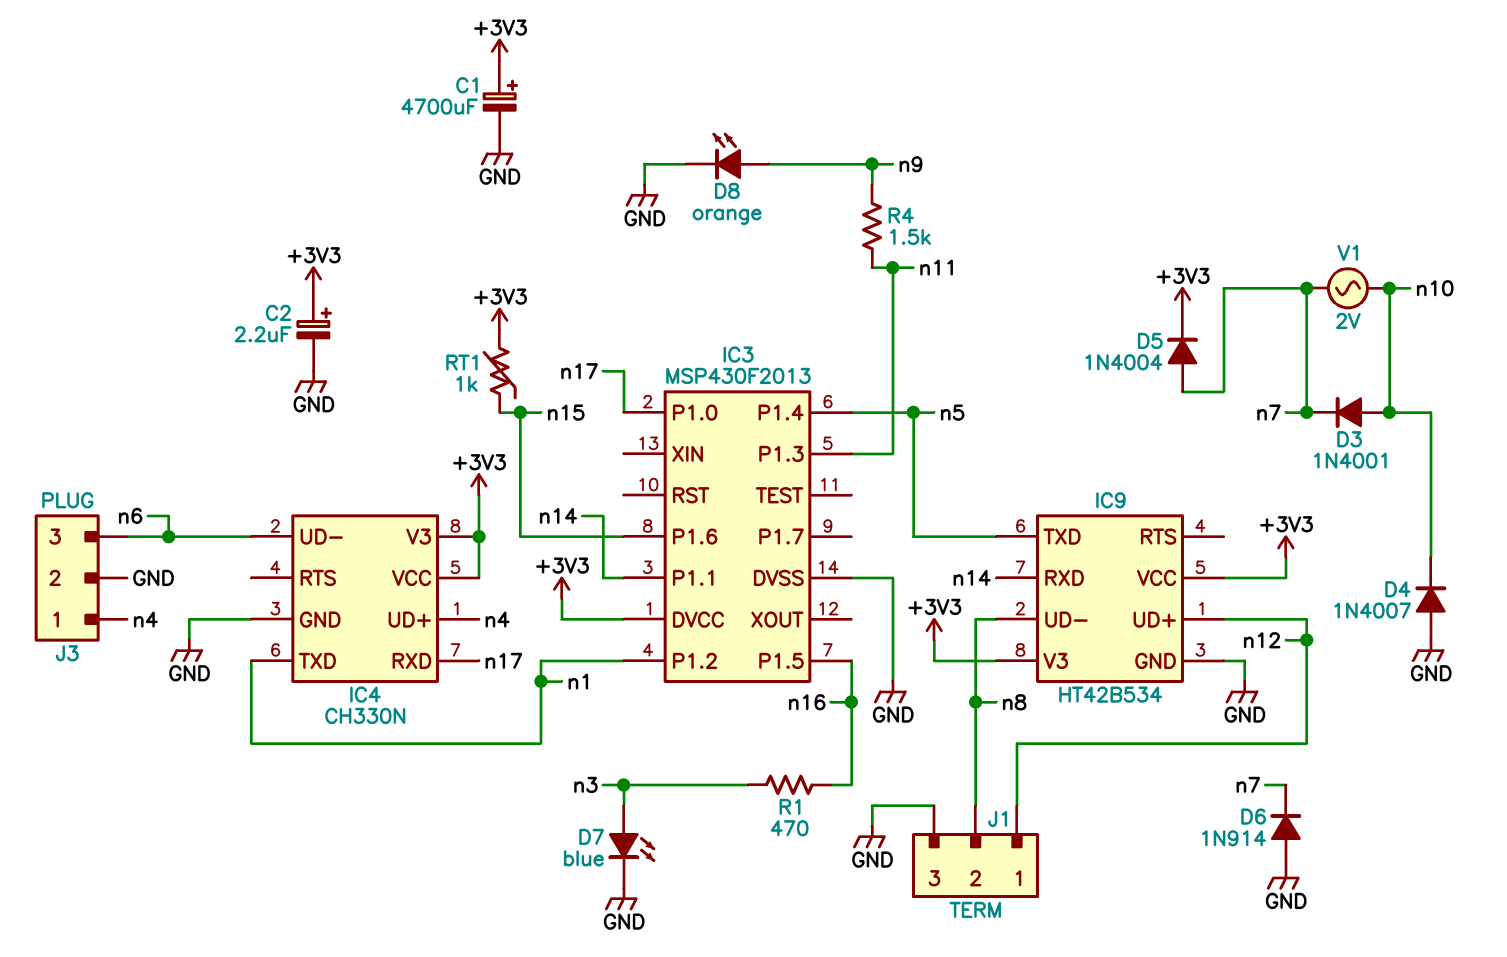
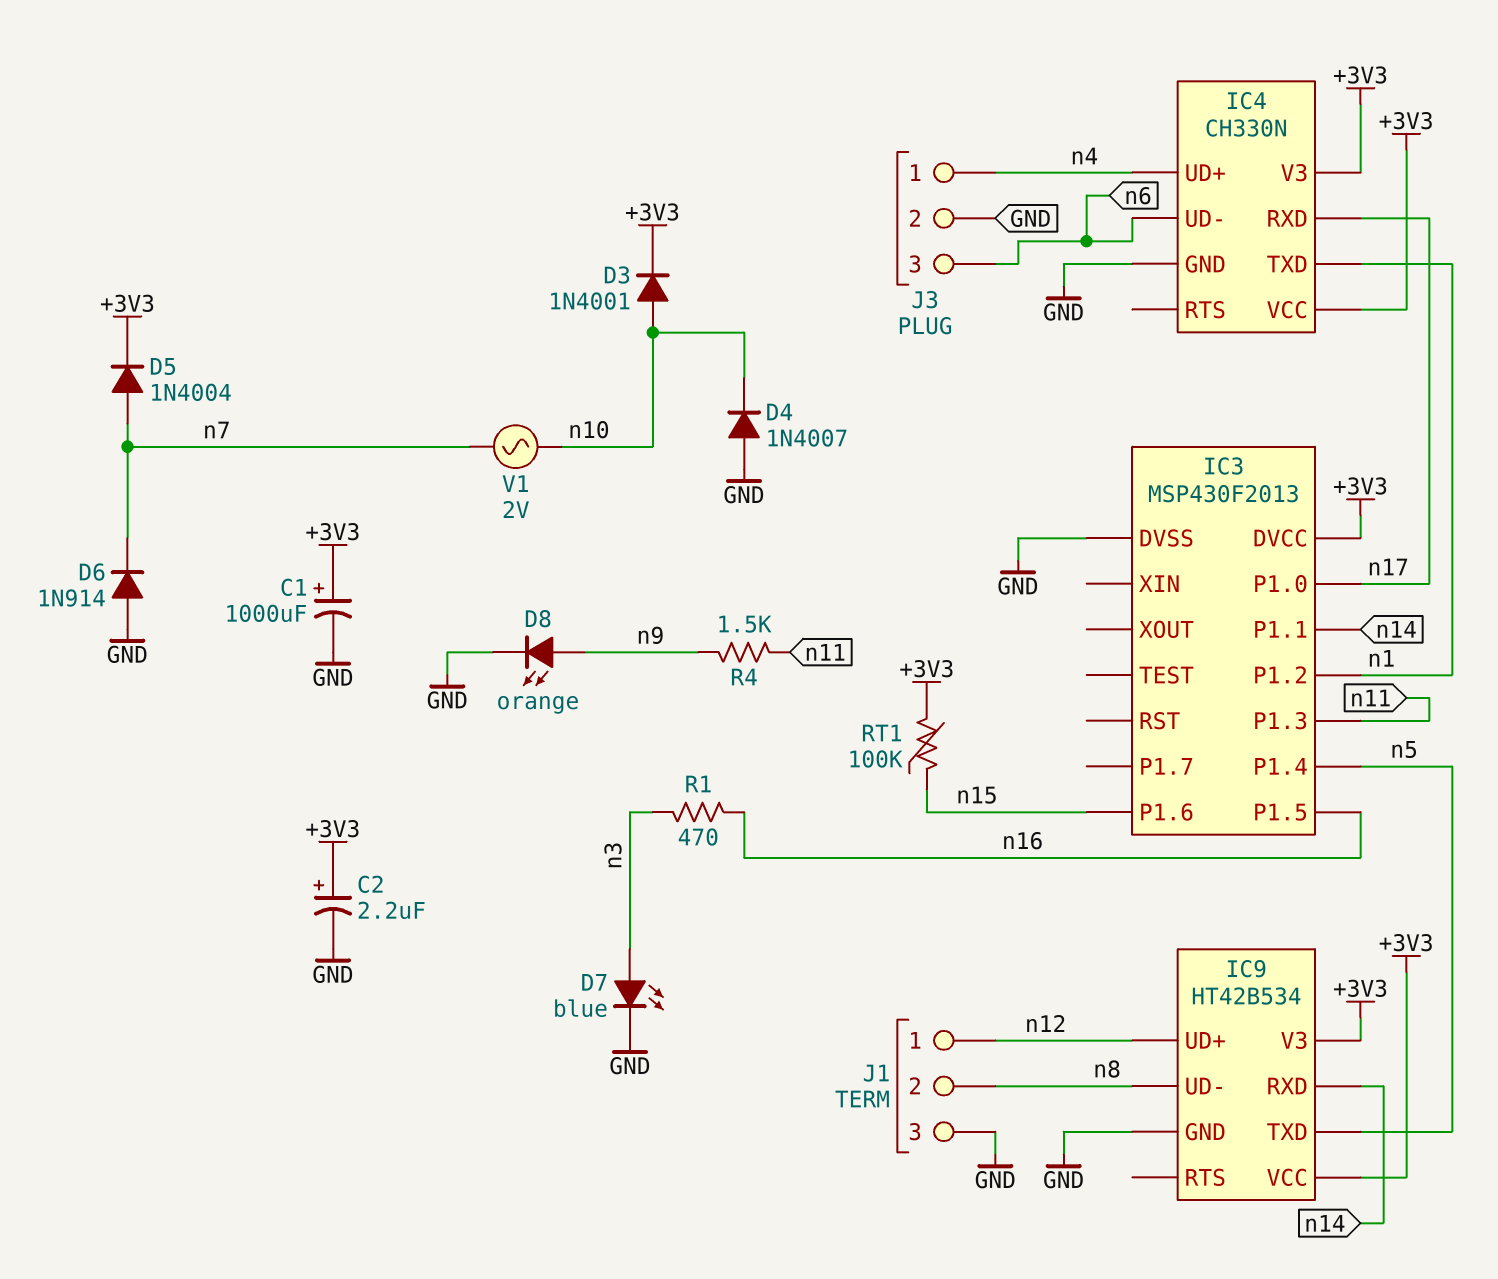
C1: 4700uF (plus +3V3, minus GND) -> 1000uF (plus +3V3, minus GND)
D3: diode 1N4001 (A n10, K n7) -> diode 1N4001 (A n10, K +3V3)
RT1: 1k (+3V3, n15) -> 100k (+3V3, n15)

